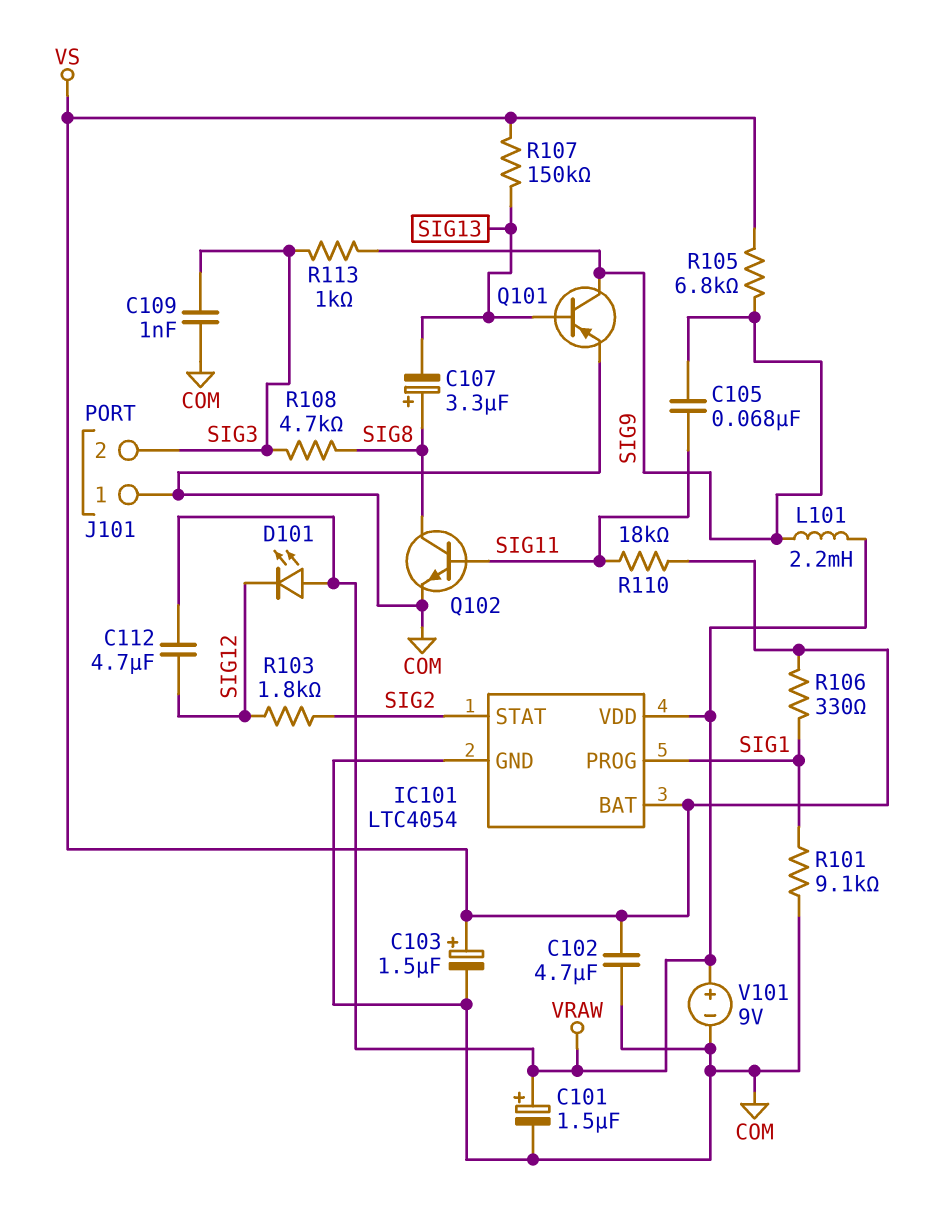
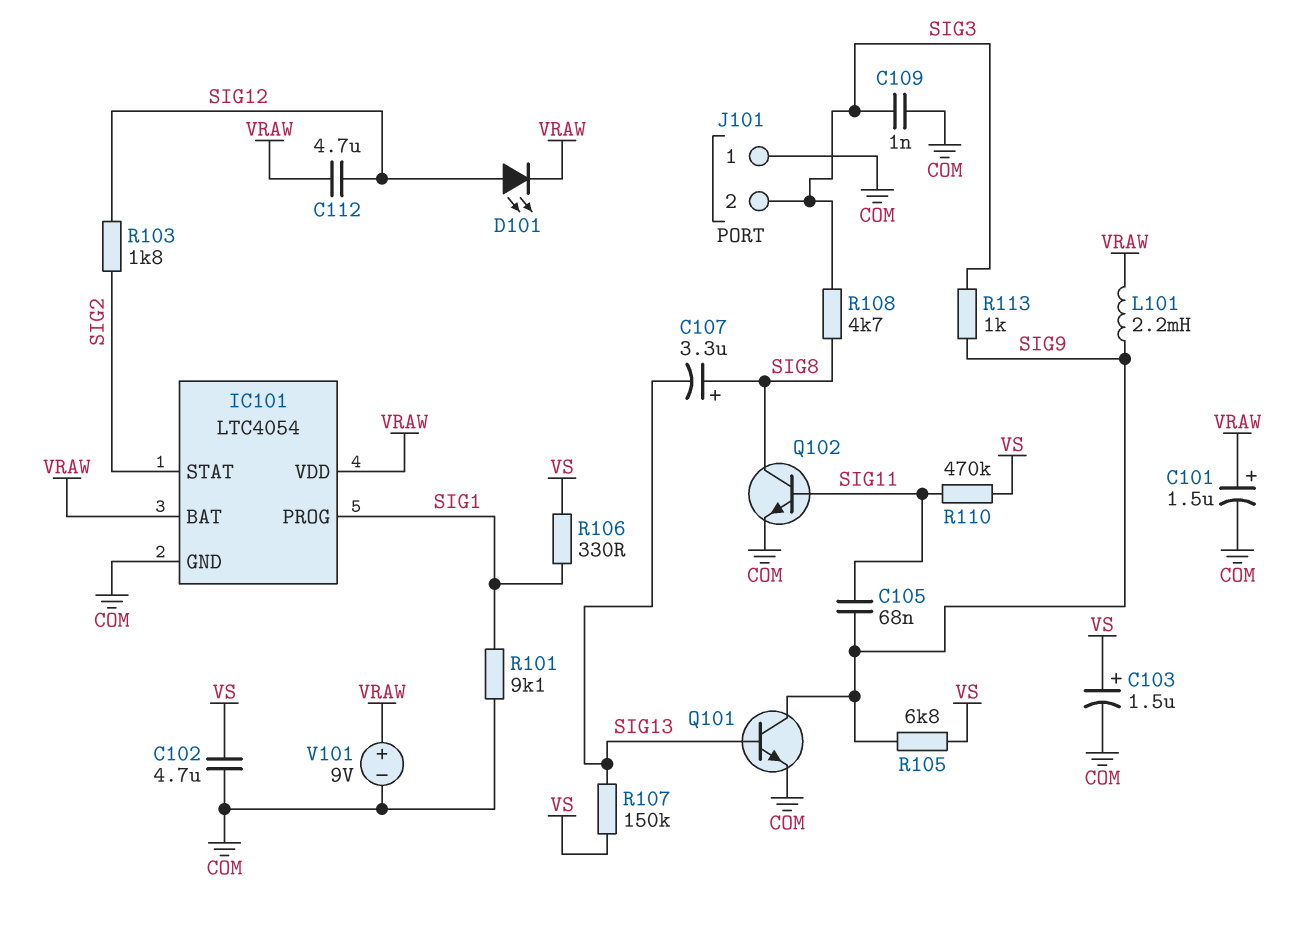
D101: LED (A VRAW, K SIG12) -> LED (A SIG12, K VRAW)
IC101 pin BAT: VS -> VRAW
Q101: PNP (B SIG13, C SIG9, E COM) -> NPN (B SIG13, C SIG9, E COM)
R110: 18k (SIG11, VS) -> 470k (SIG11, VS)

